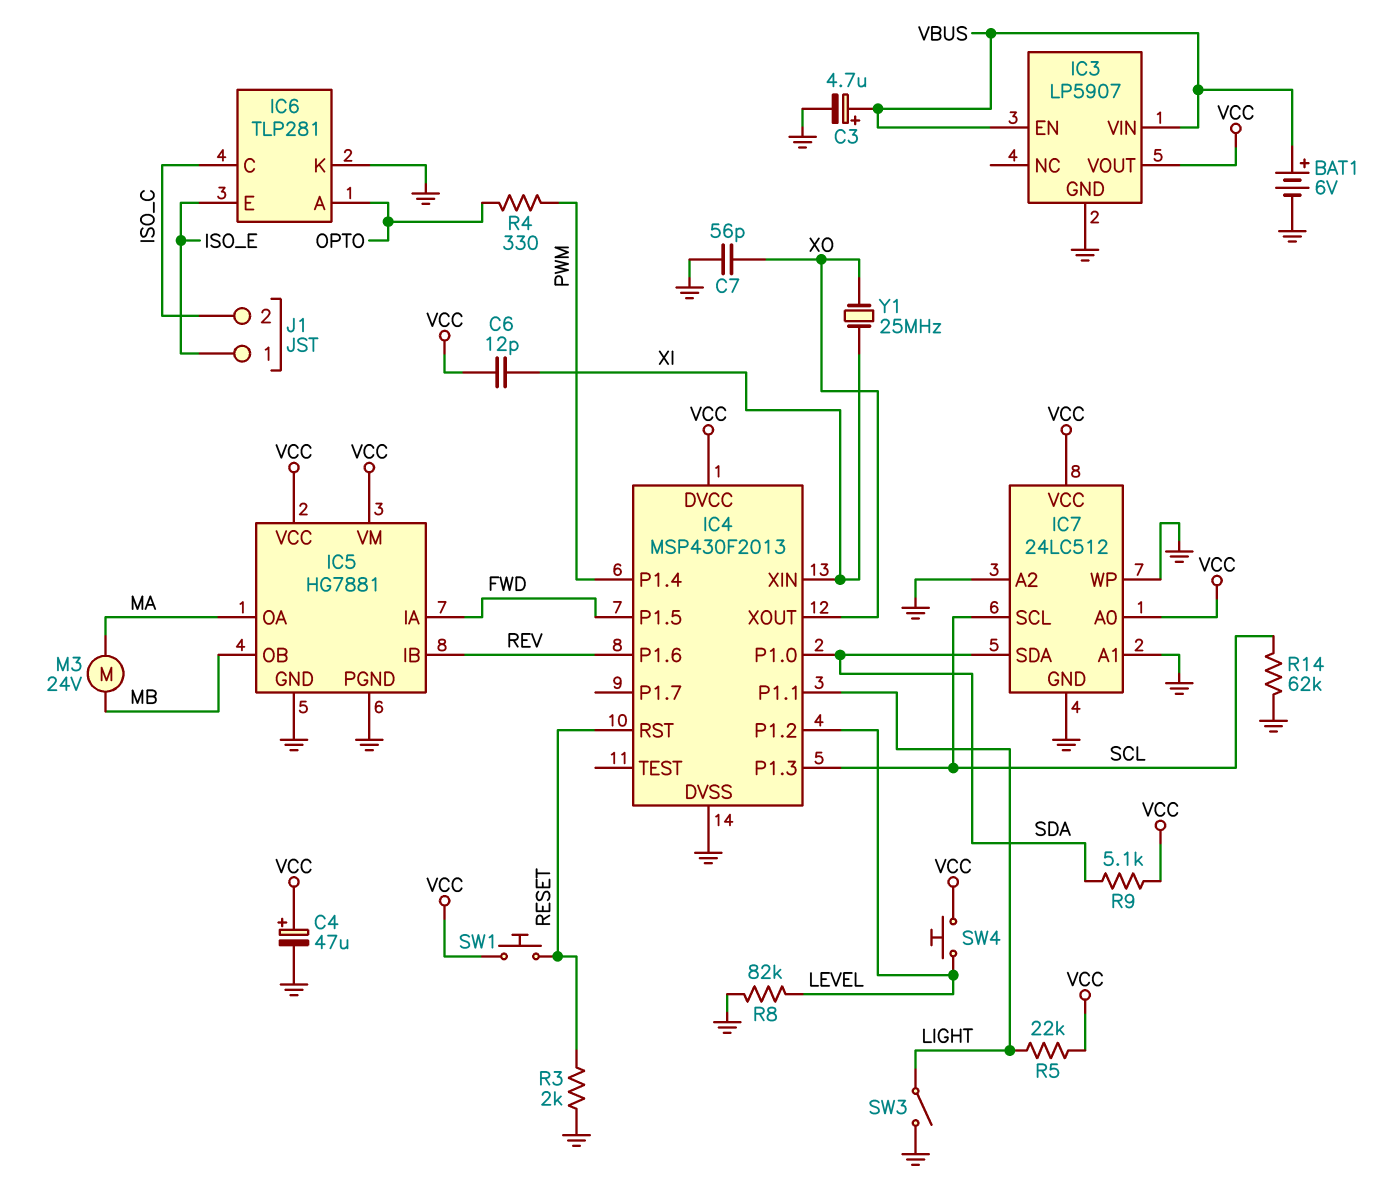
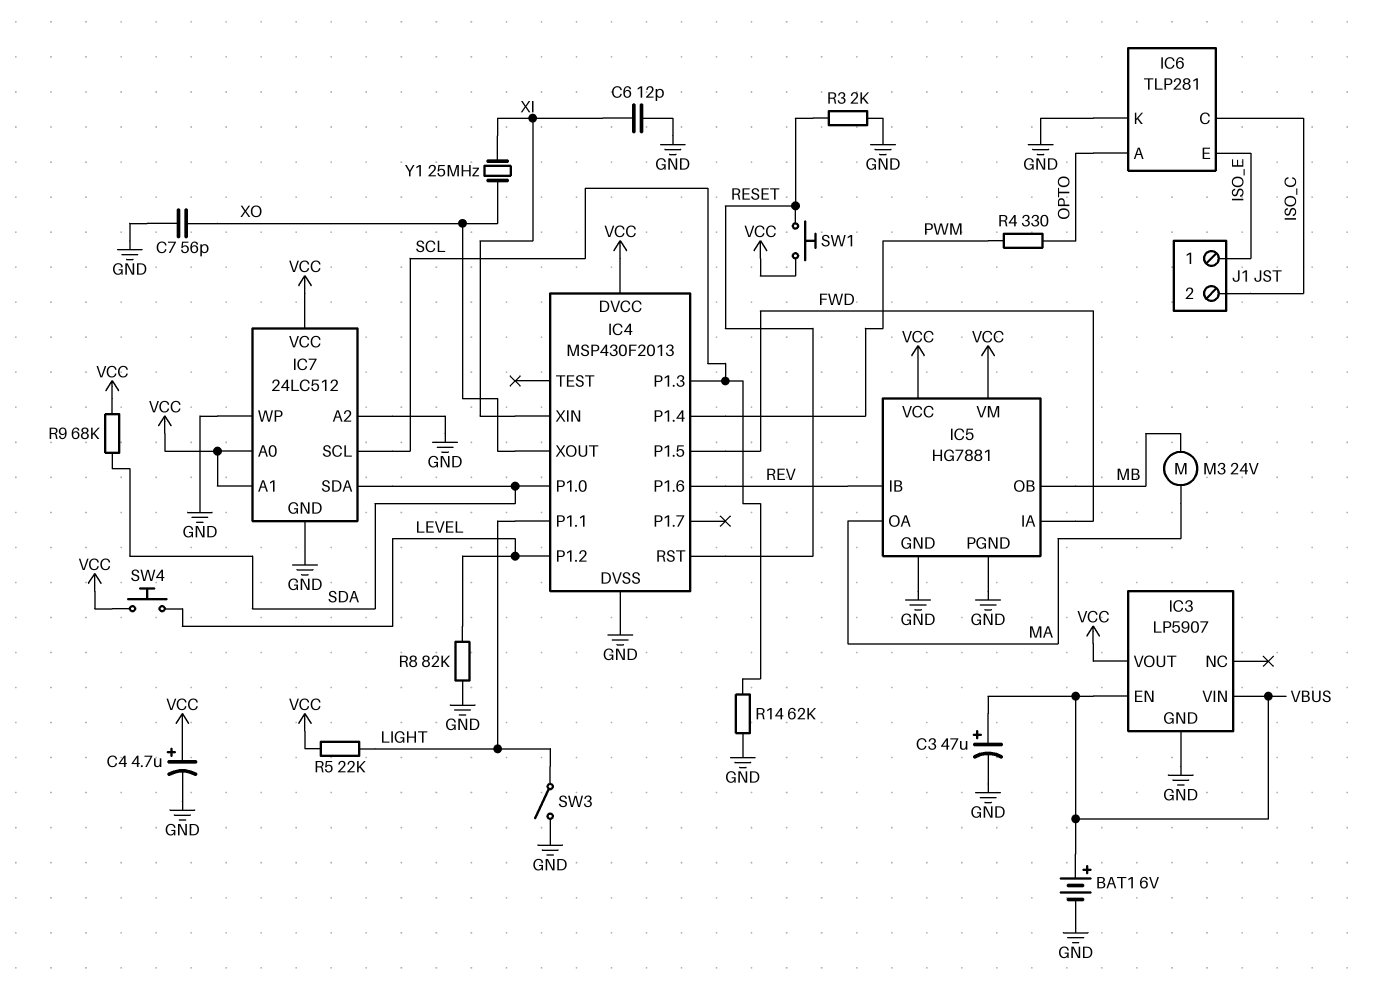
C3: 4.7uF (plus VBUS, minus GND) -> 47uF (plus VBUS, minus GND)
C4: 47uF (plus VCC, minus GND) -> 4.7uF (plus VCC, minus GND)
C6: 12pF (VCC, XI) -> 12pF (GND, XI)
IC7 pin A1: GND -> VCC
R9: 5.1k (SDA, VCC) -> 68k (SDA, VCC)

